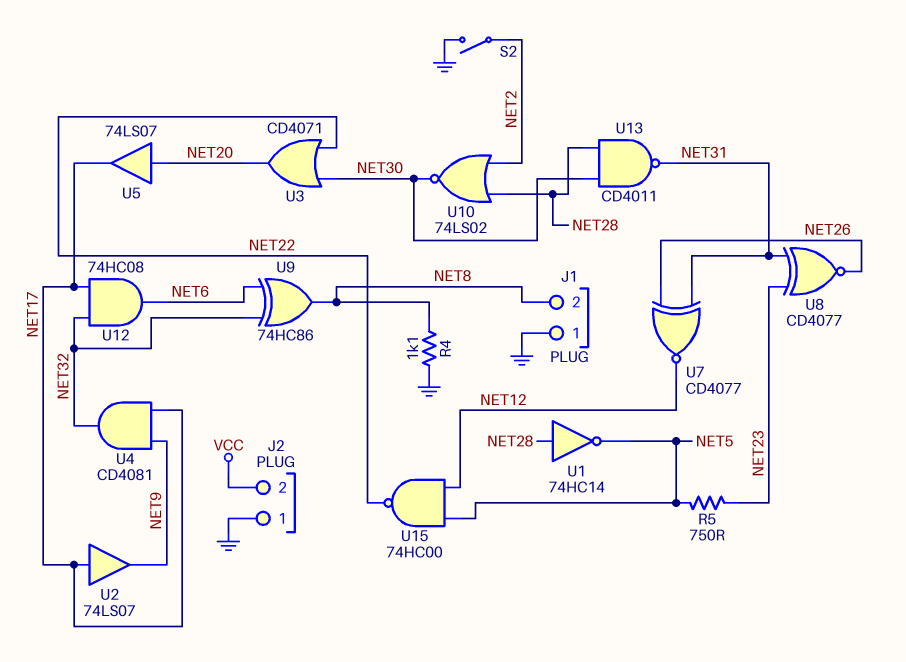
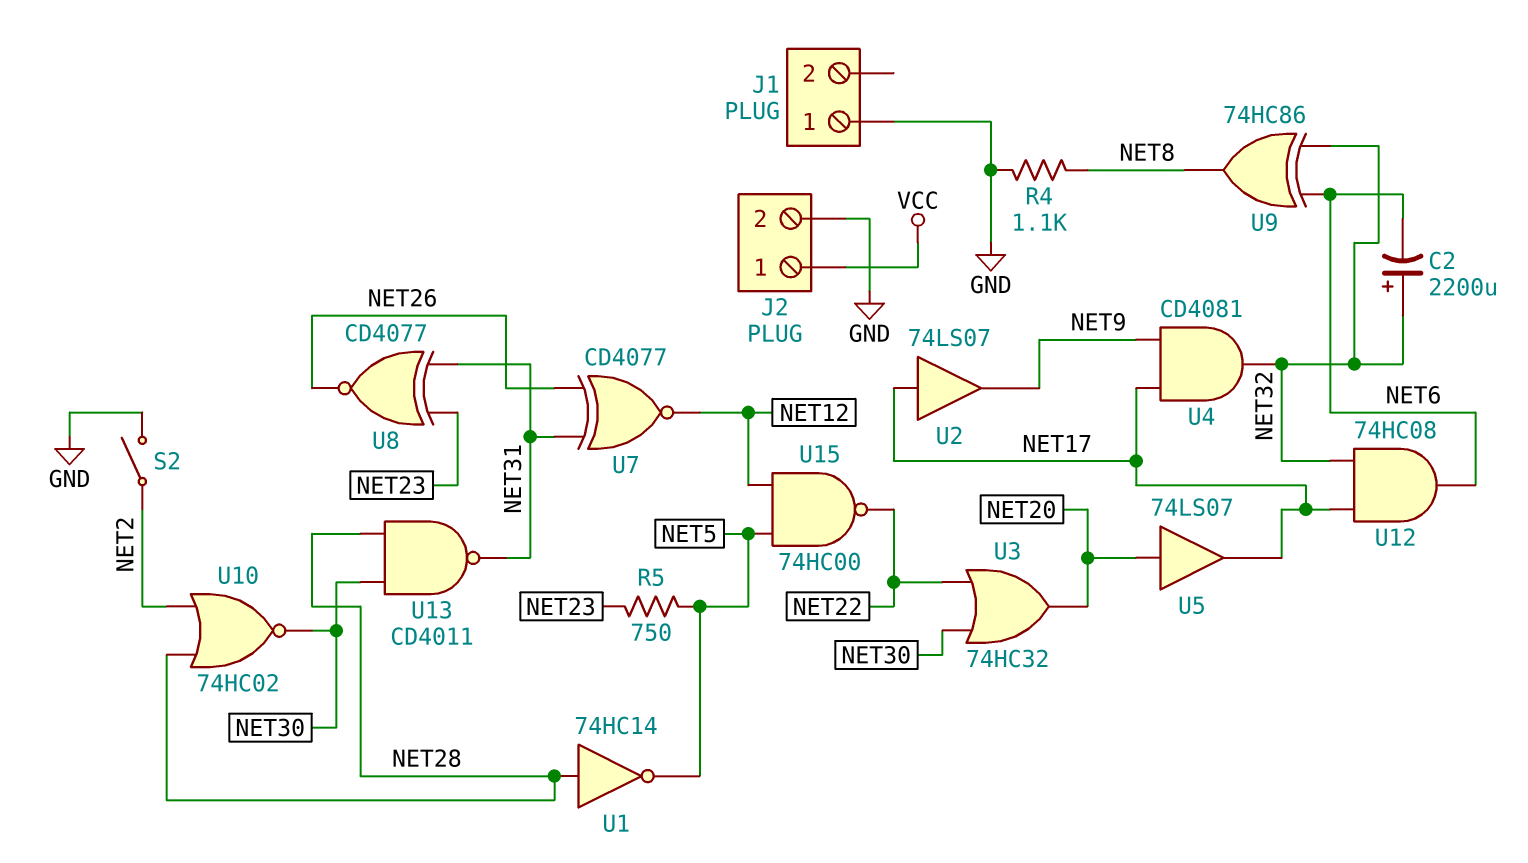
C2: none -> 2200uF (plus NET32, minus NET6)
J1 pin 2: NET8 -> none
J2 pin 1: GND -> VCC
J2 pin 2: VCC -> GND
U3: OR CD4071 (in NET22, in NET30, out NET20) -> OR 74HC32 (in NET22, in NET30, out NET20)
U10: NOR 74LS02 (in NET2, in NET28, out NET30) -> NOR 74HC02 (in NET2, in NET28, out NET30)

